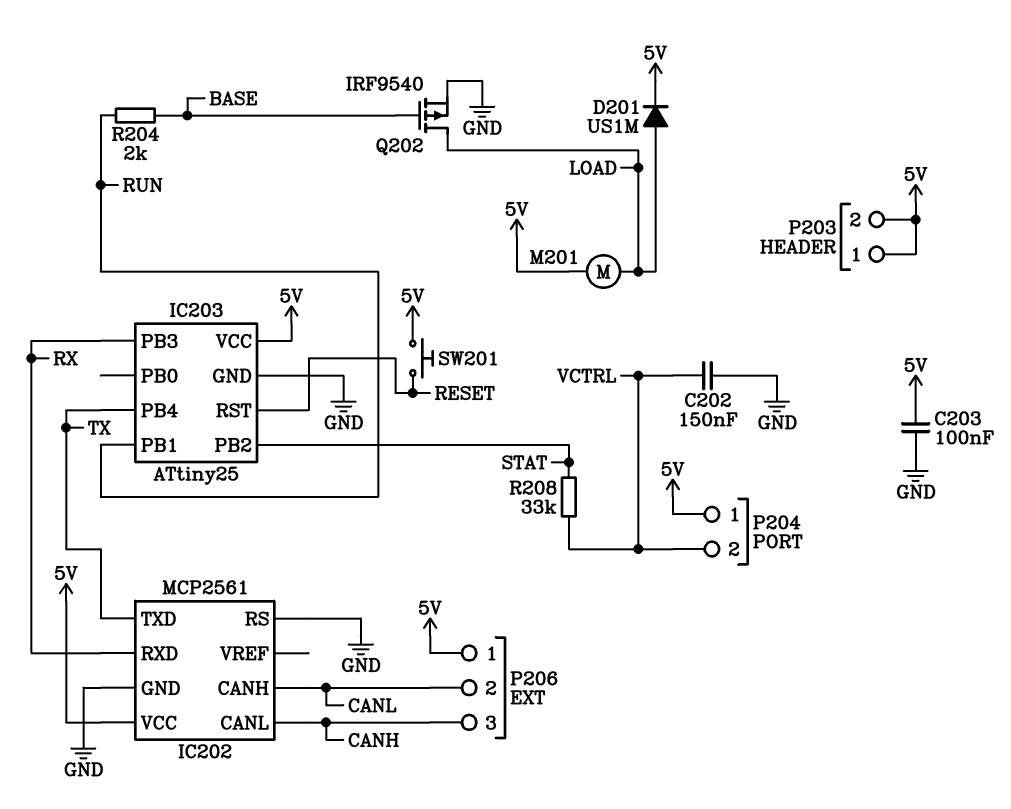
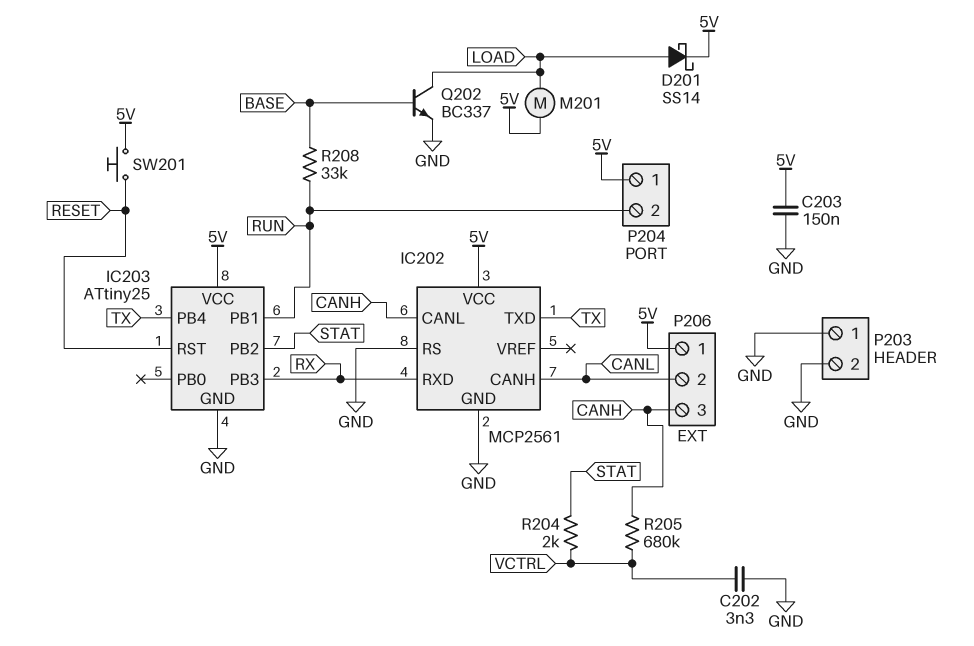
C202: 150nF (GND, VCTRL) -> 3.3nF (GND, VCTRL)
C203: 100nF (5V, GND) -> 150nF (5V, GND)
D201: diode US1M (A LOAD, K 5V) -> schottky SS14 (A LOAD, K 5V)
P203 pin 1: 5V -> GND
P203 pin 2: 5V -> GND
P204 pin 2: VCTRL -> RUN
Q202: PMOS IRF9540 (G BASE, D LOAD, S GND) -> NPN BC337 (B BASE, C LOAD, E GND)
R204: 2k (BASE, RUN) -> 2k (STAT, VCTRL)
R205: none -> 680k (CANH, VCTRL)
R208: 33k (STAT, VCTRL) -> 33k (BASE, RUN)

